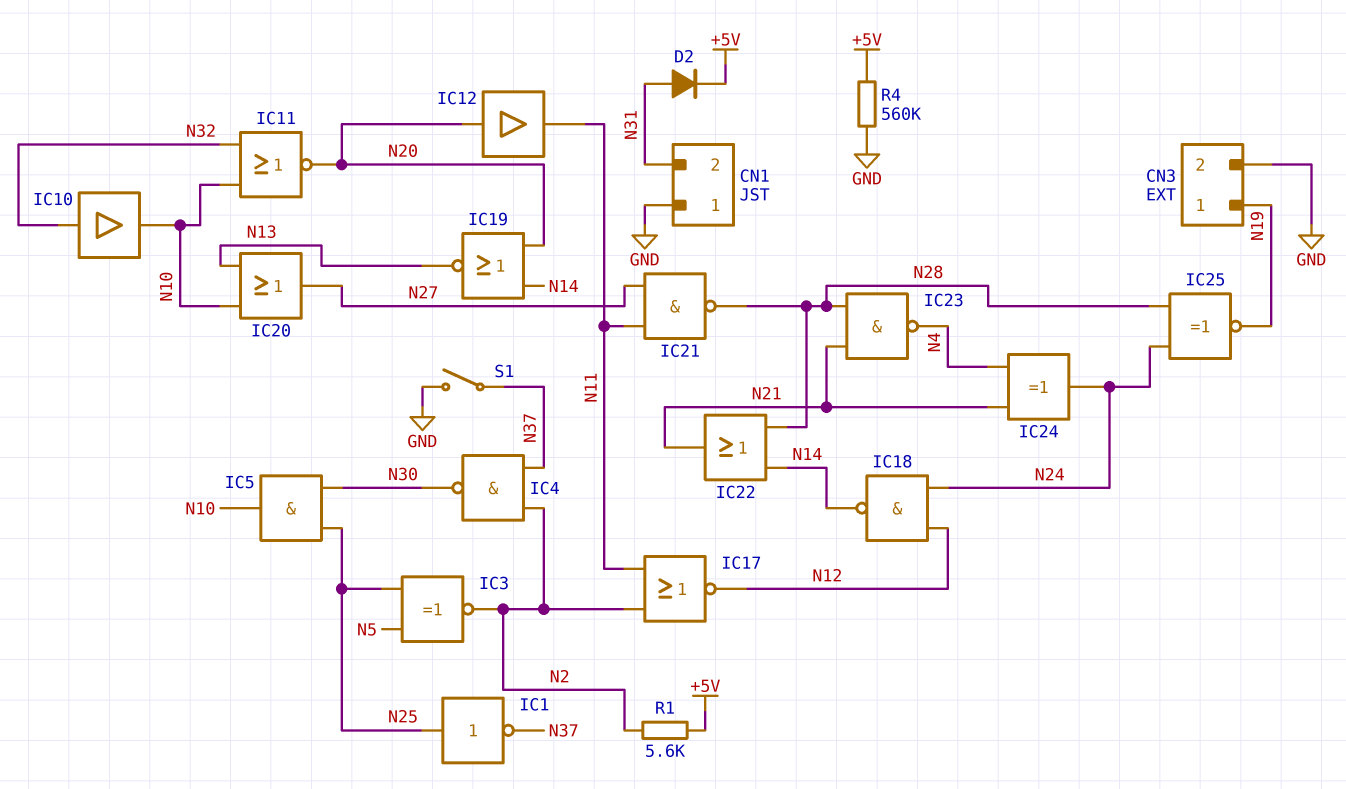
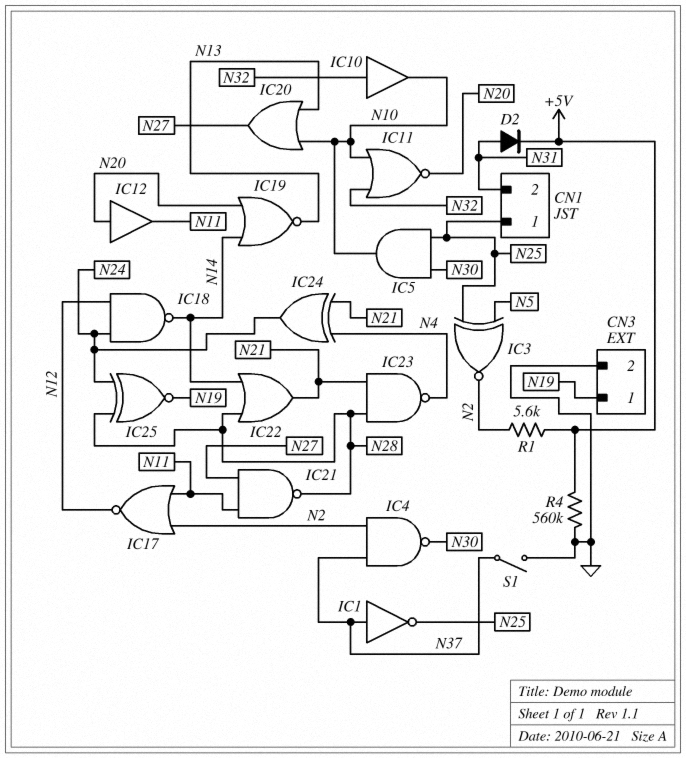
CN1 pin 1: GND -> N25
IC1: NOT (in N25, out N37) -> NOT (in N37, out N25)

